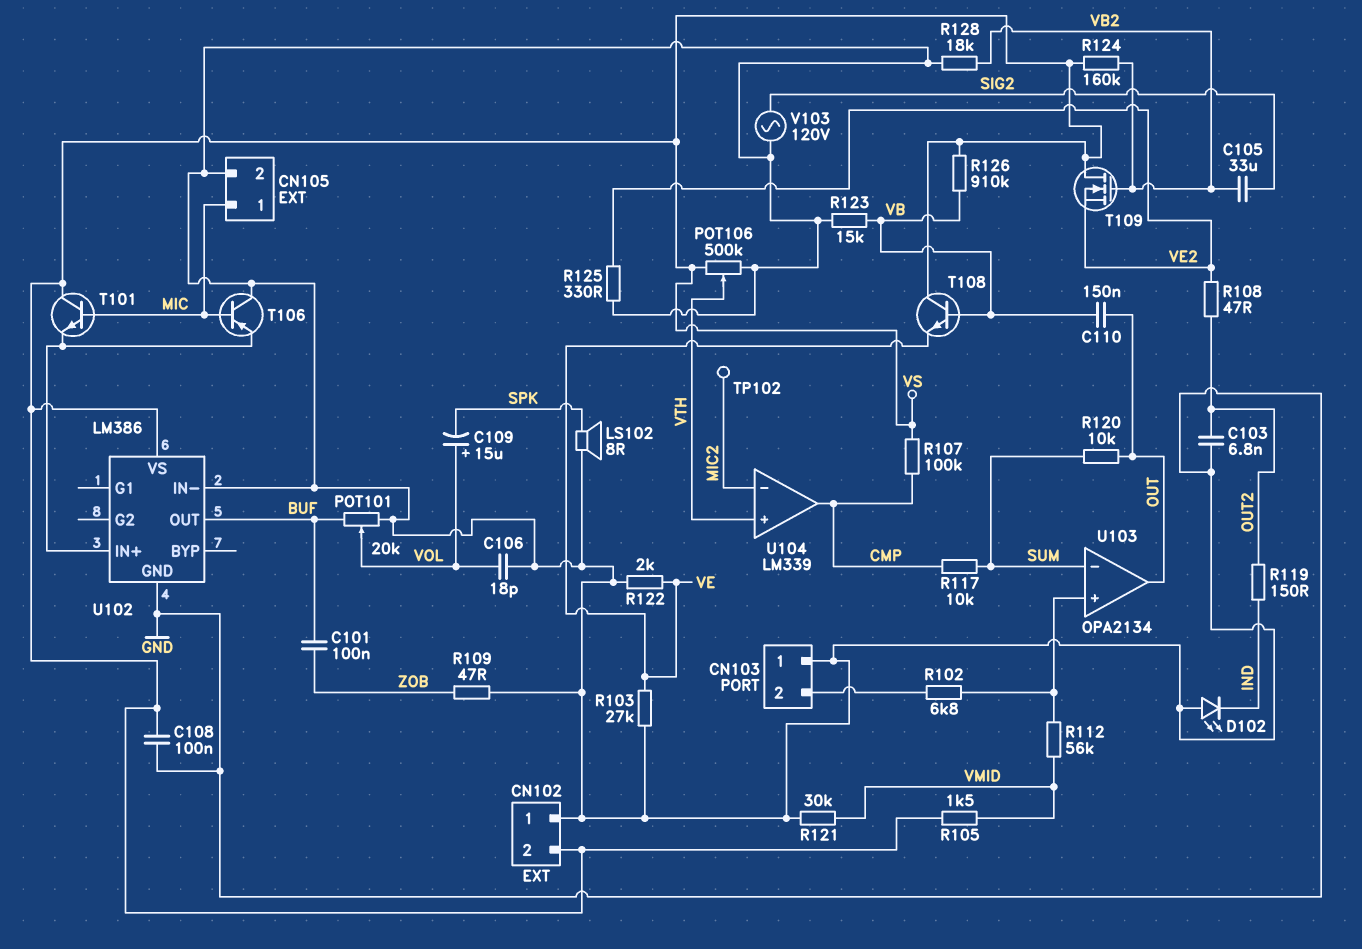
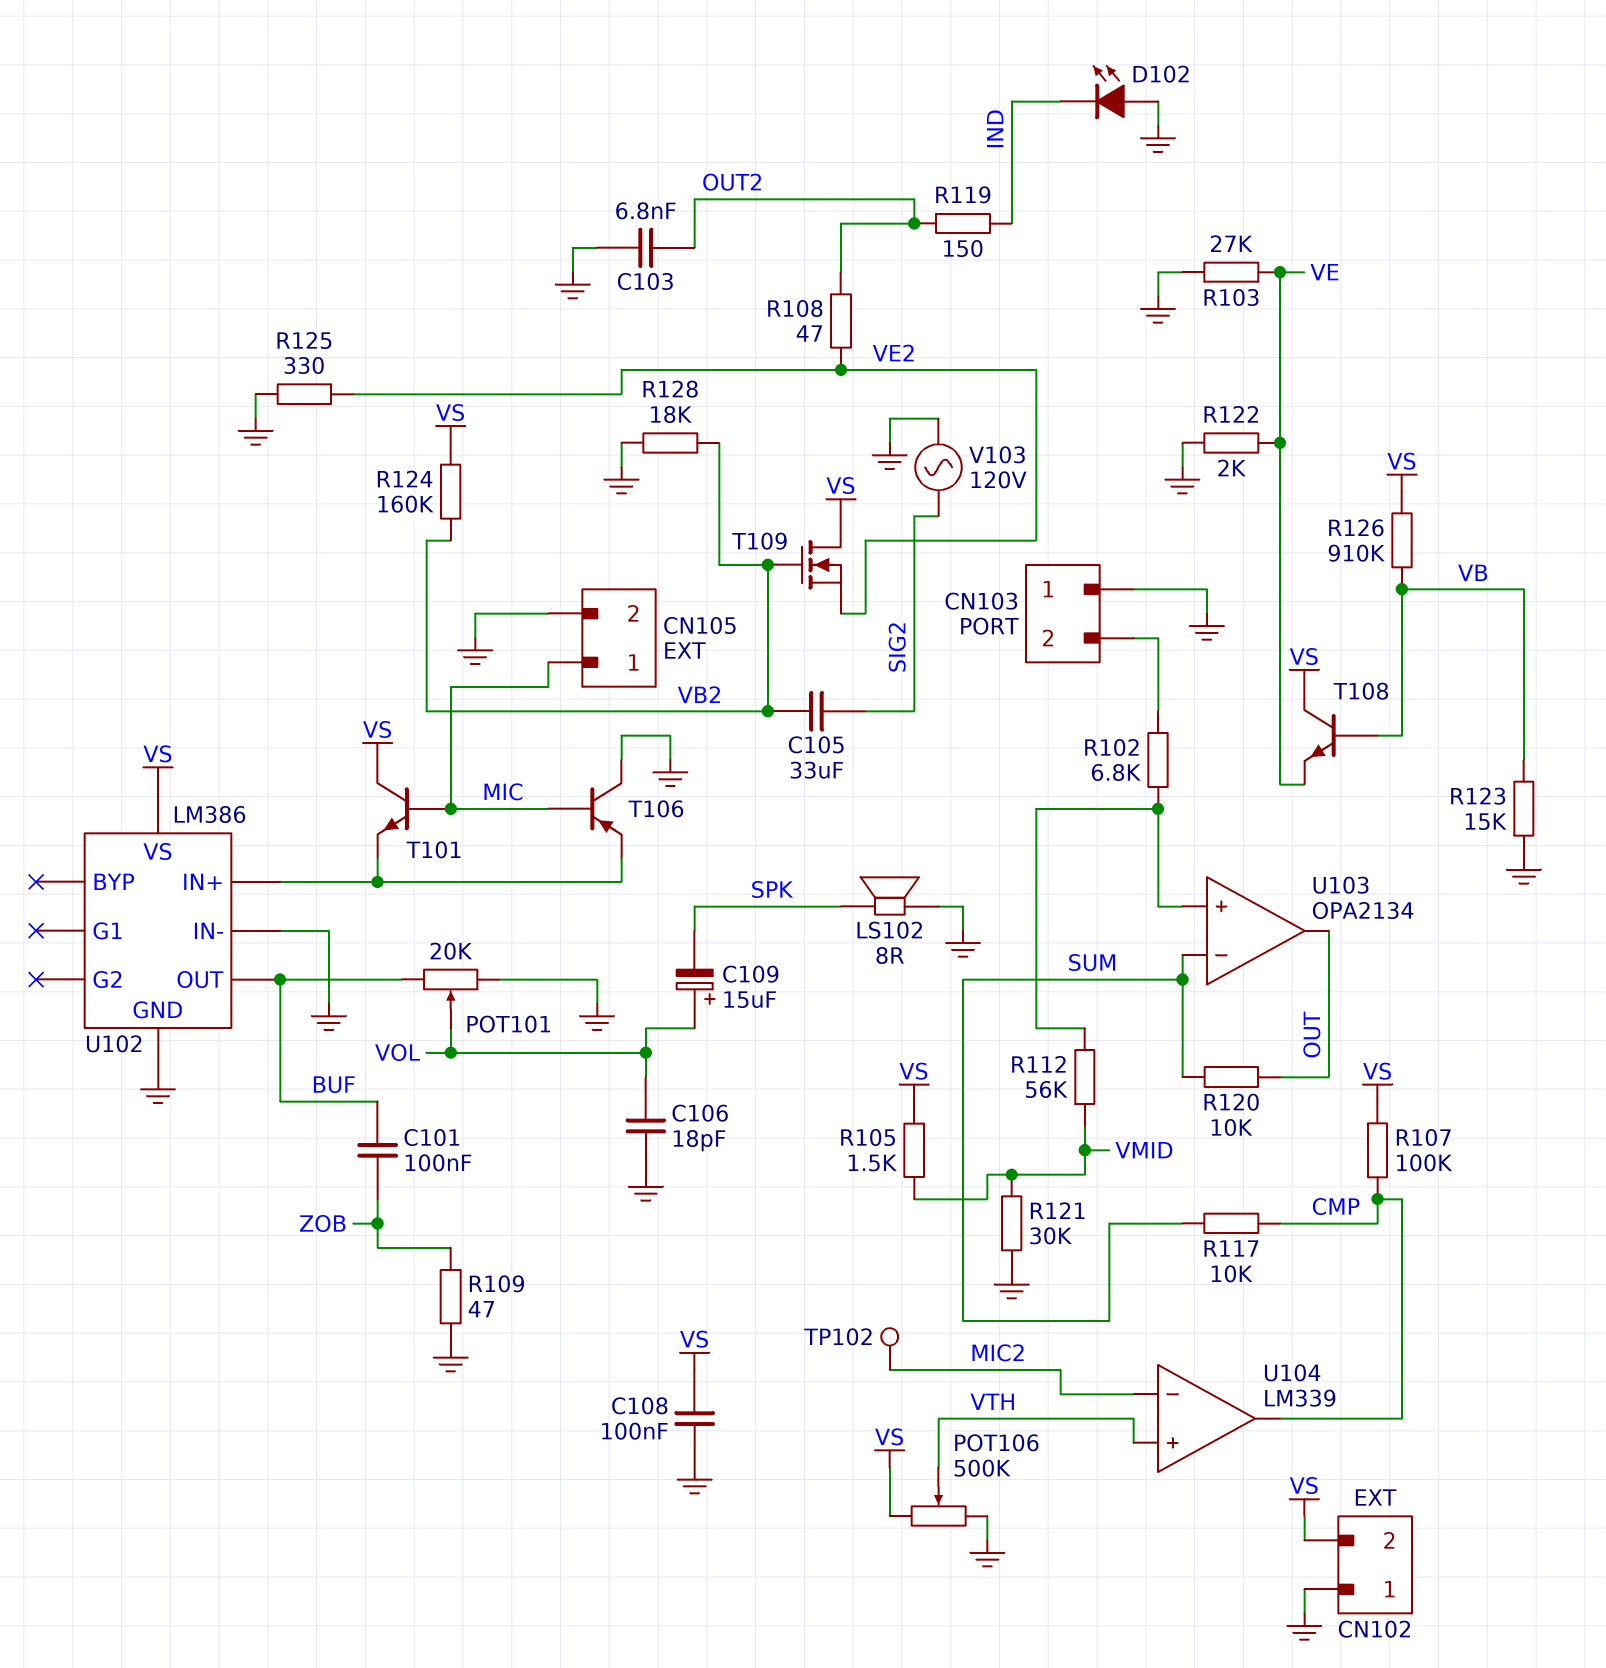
C110: 150nF (OUT, VB) -> none

